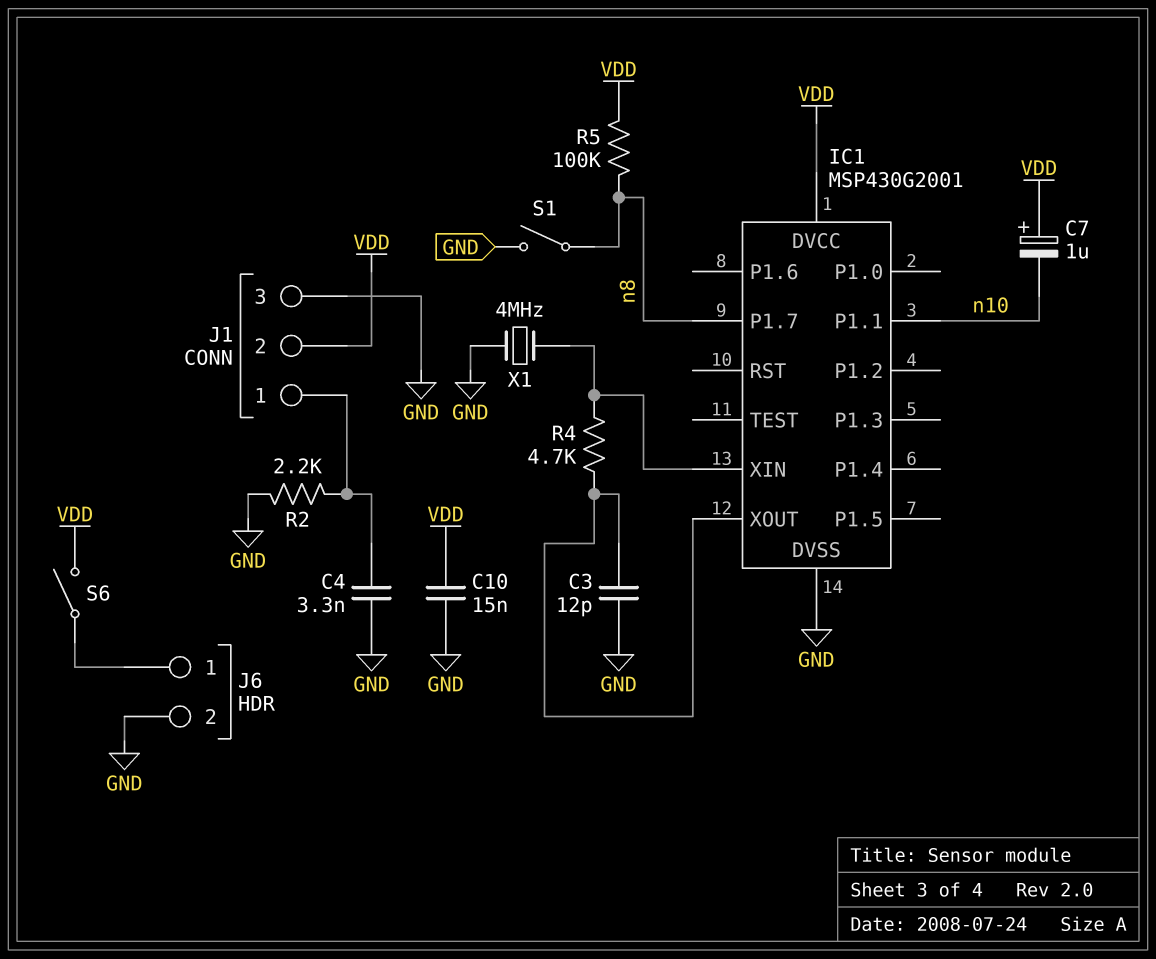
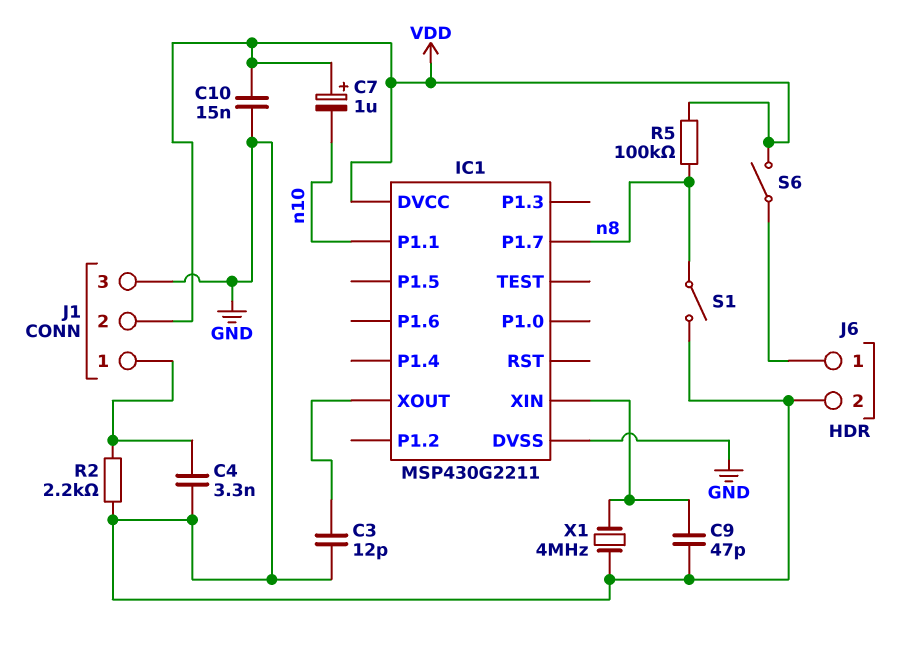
C9: none -> 47pF (GND, IC1/XIN)
IC1: MSP430G2001 -> MSP430G2211
R4: 4.7k (IC1/XIN, IC1/XOUT) -> none

